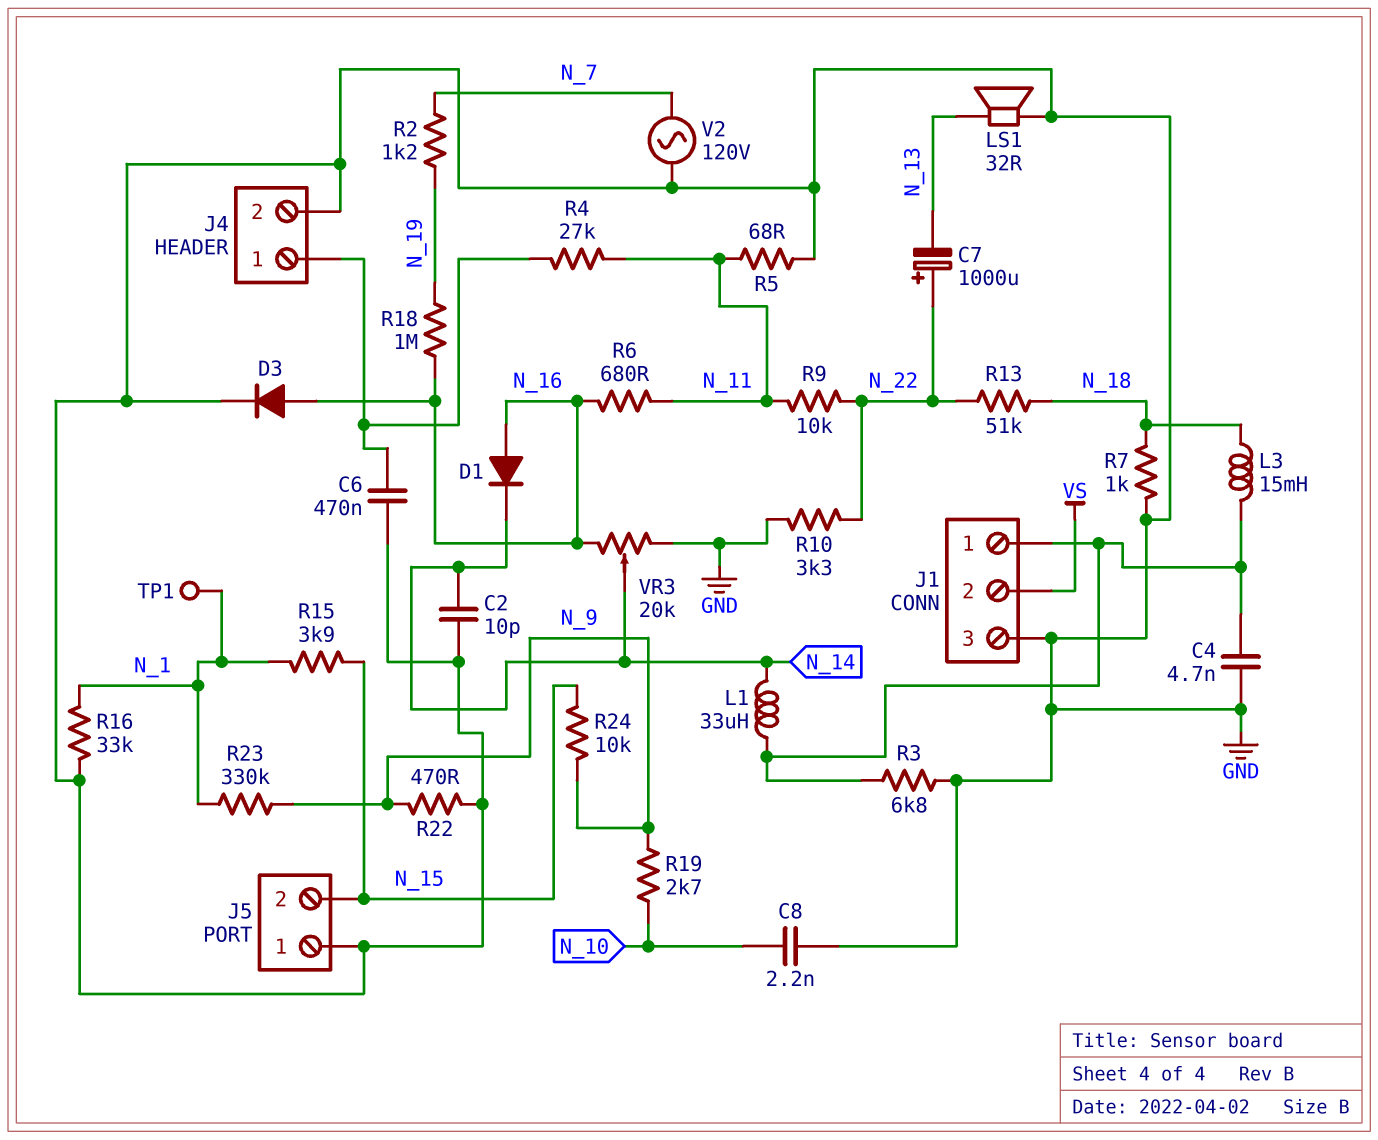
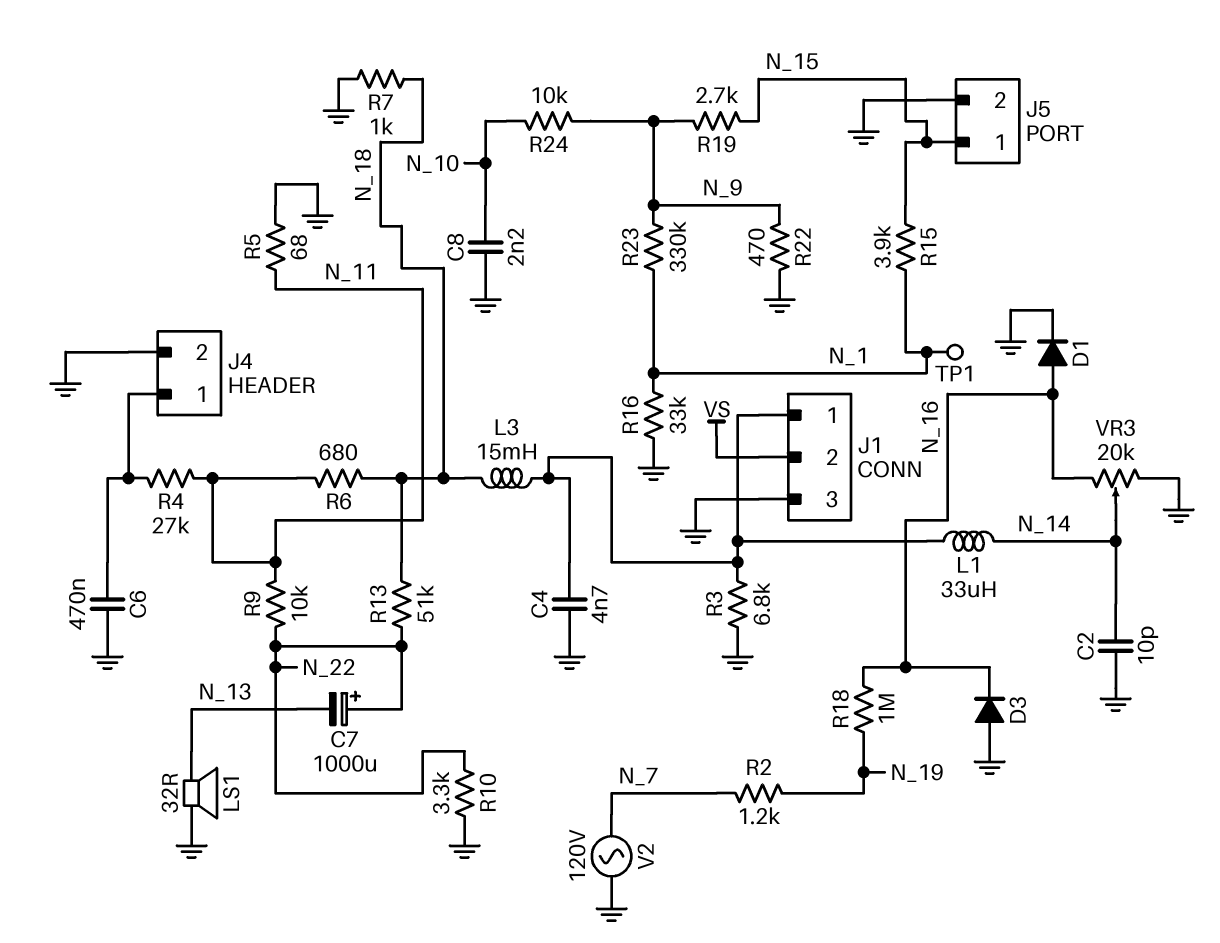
D1: diode (A N_16, K N_14) -> diode (A N_16, K GND)
D3: diode (A N_16, K GND) -> diode (A GND, K N_16)
J5 pin 1: GND -> N_15
J5 pin 2: N_15 -> GND
R6: 680 (N_11, N_16) -> 680 (N_11, N_18)
R19: 2.7k (N_9, N_10) -> 2.7k (N_9, N_15)
R24: 10k (N_9, N_15) -> 10k (N_9, N_10)

